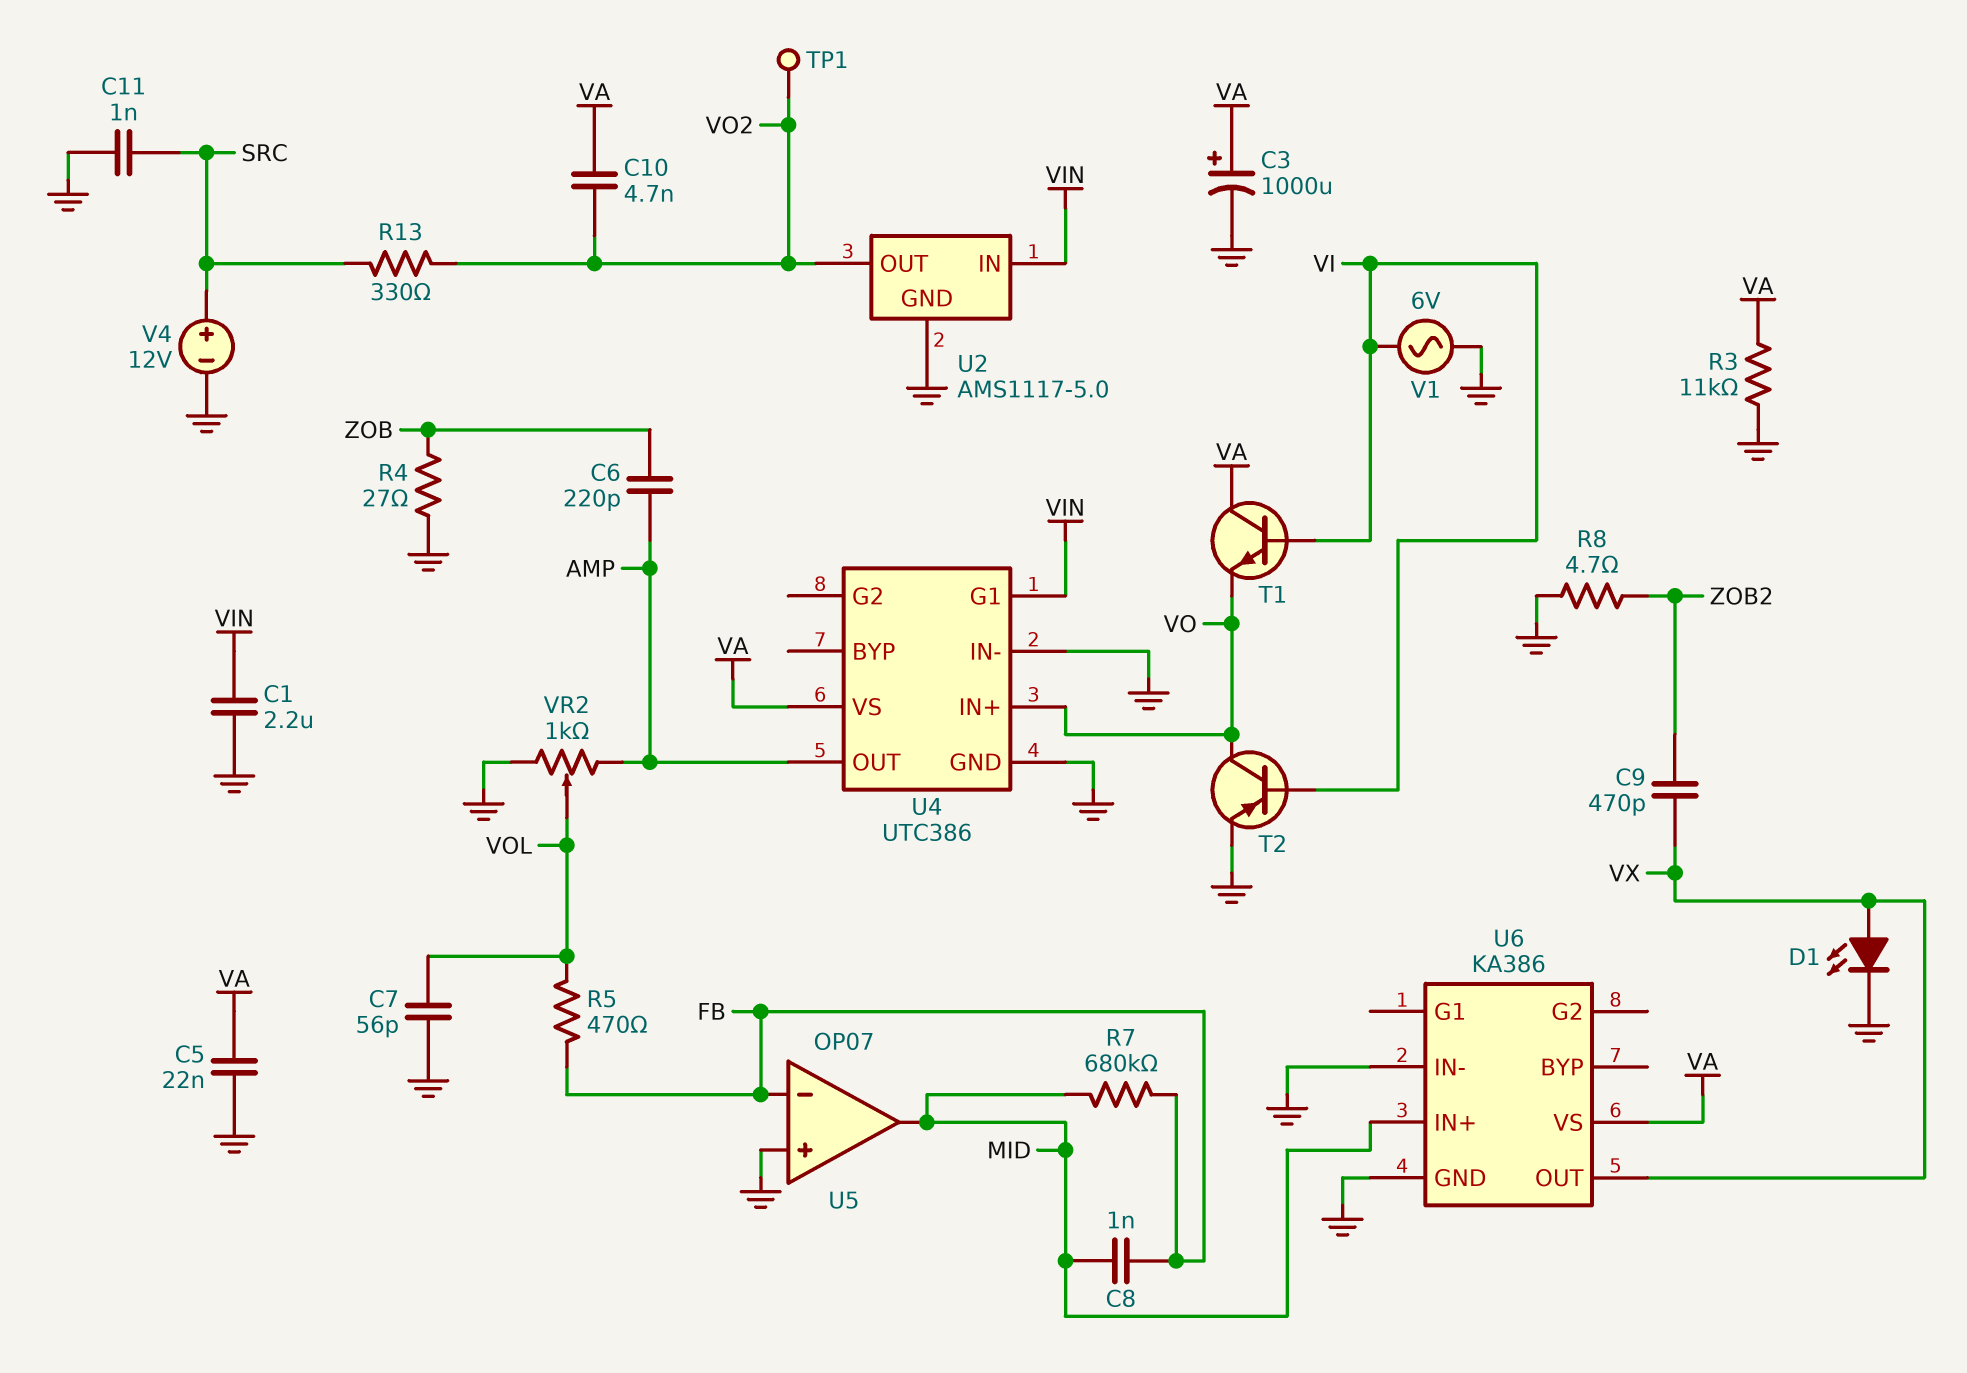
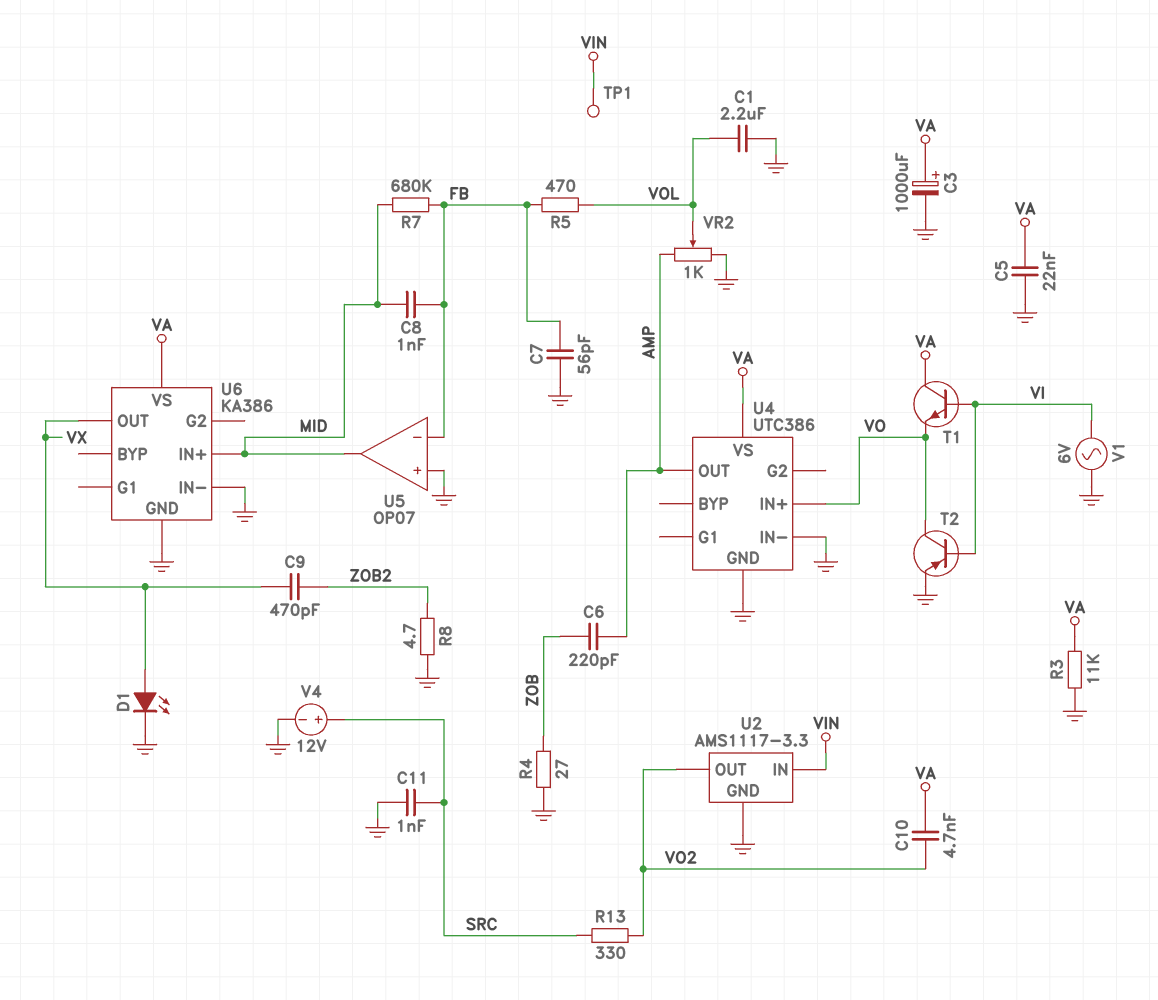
C1: 2.2uF (GND, VIN) -> 2.2uF (GND, VOL)
C7: 56pF (GND, VOL) -> 56pF (FB, GND)
TP1: test point (VO2) -> test point (VIN)
U2: AMS1117-5.0 -> AMS1117-3.3
U4 pin G1: VIN -> none

